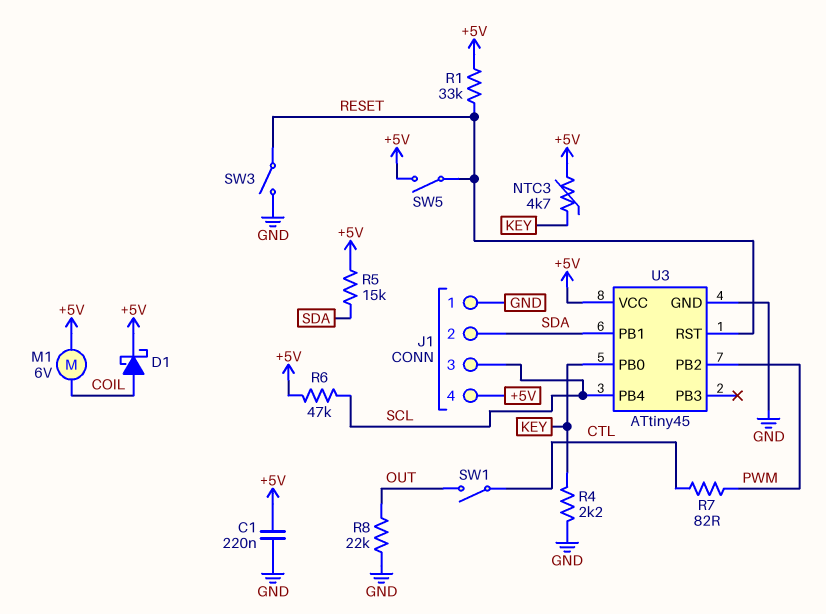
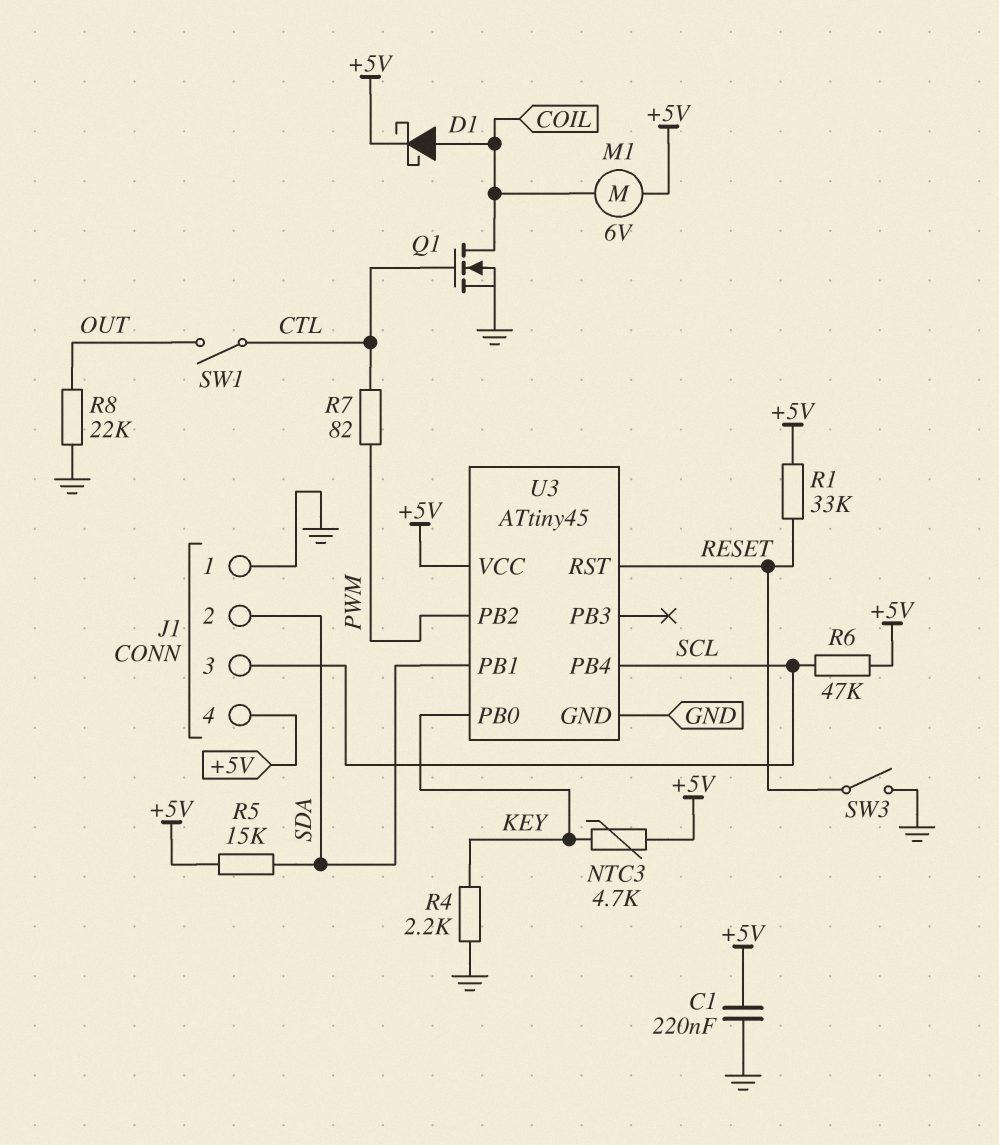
Q1: none -> NMOS (G CTL, D COIL, S GND)
SW5: switch (+5V, RESET) -> none

